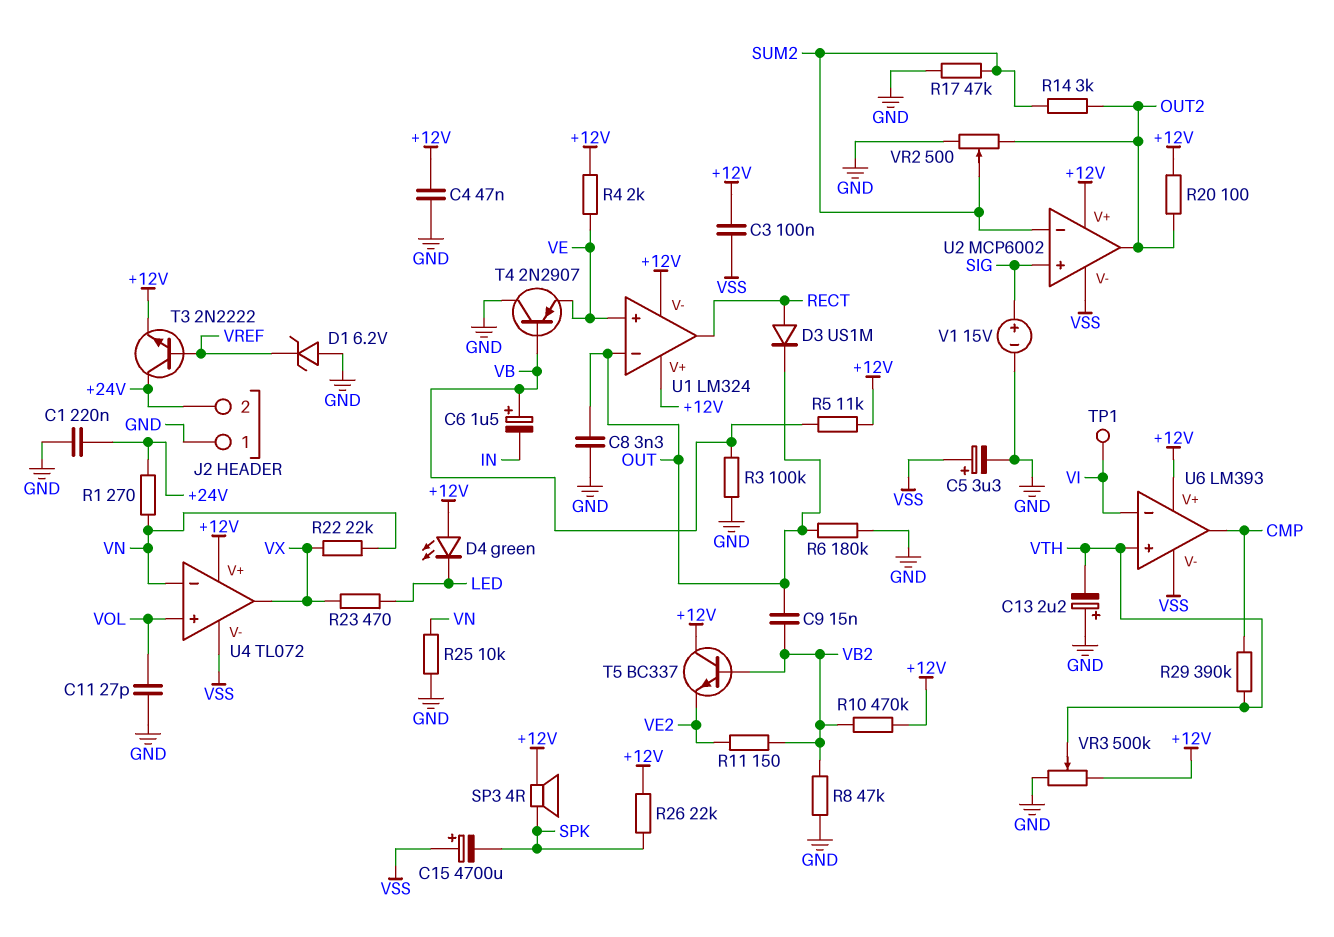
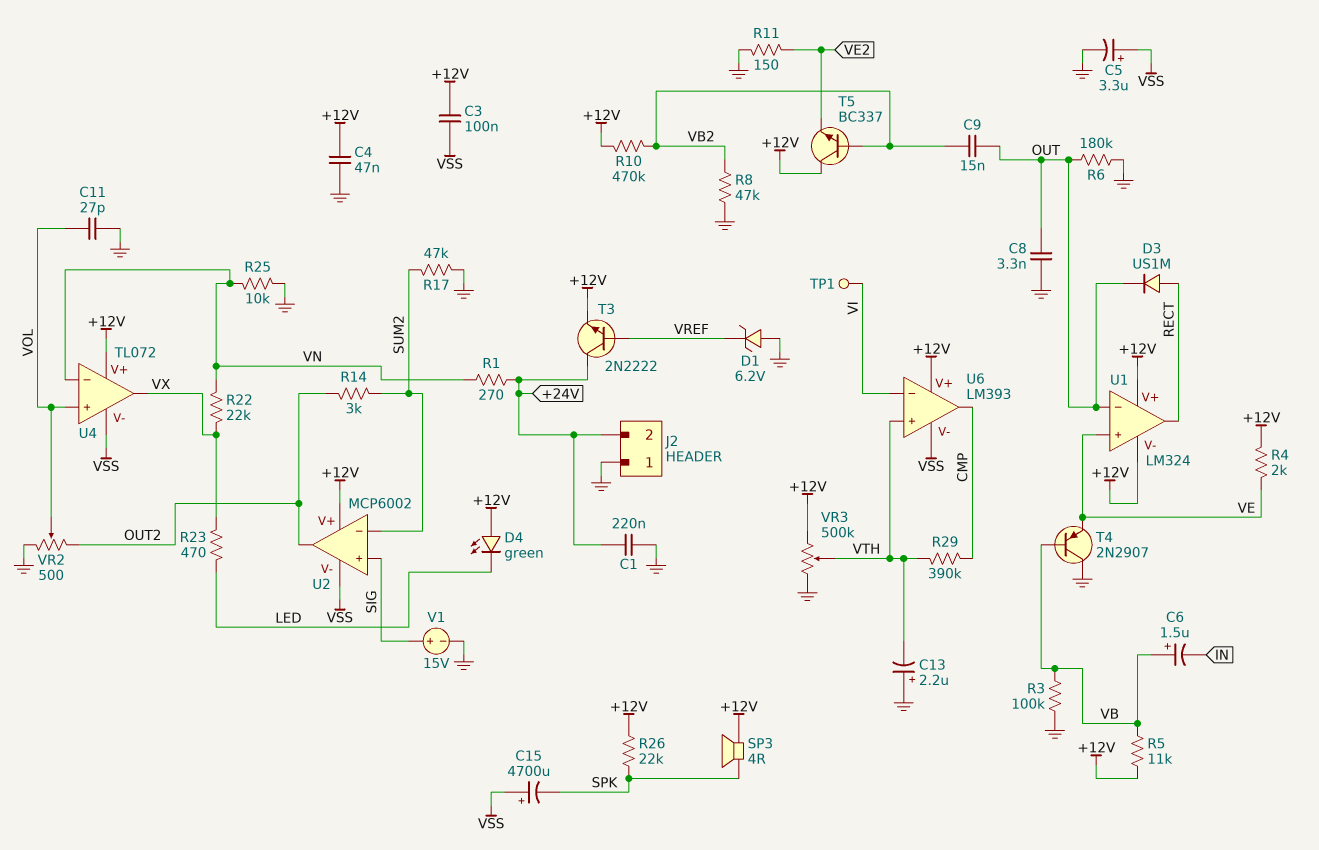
R11: 150 (VB2, VE2) -> 150 (GND, VE2)
R20: 100 (+12V, OUT2) -> none
VR2: 500 (GND, OUT2, wiper SUM2) -> 500 (GND, OUT2, wiper VOL)

